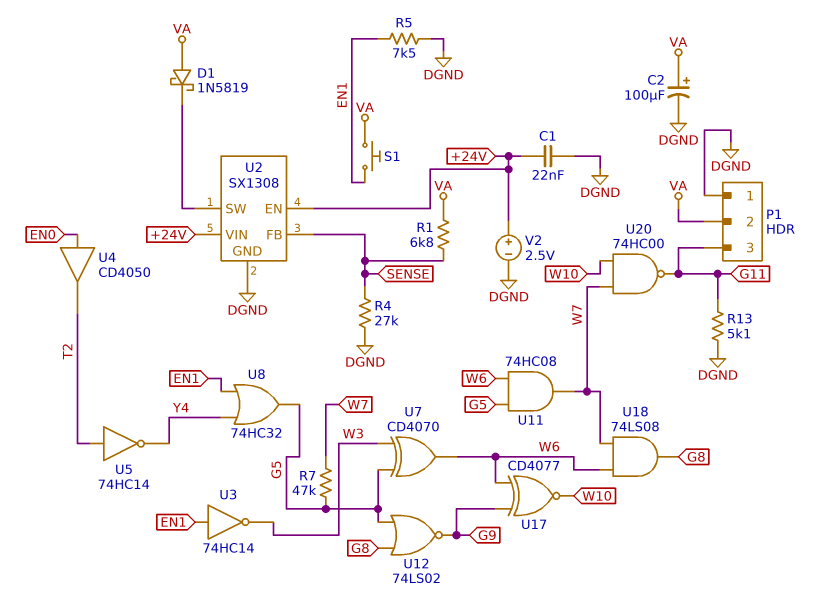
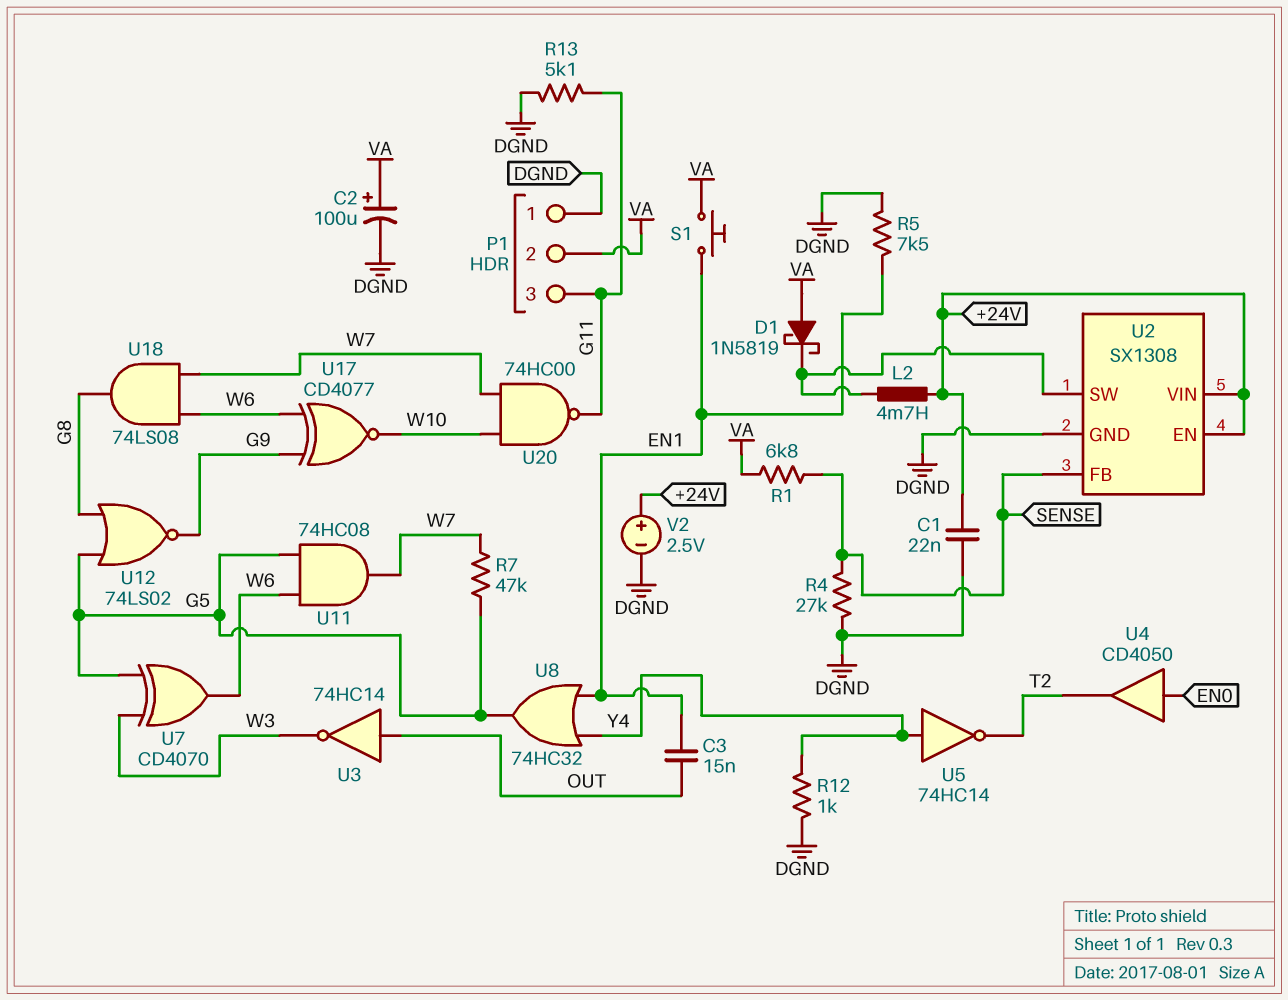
C3: none -> 15nF (EN1, OUT)
L2: none -> 4.7mH (+24V, U2/SW)
R12: none -> 1k (DGND, Y4)
U3: NOT 74HC14 (in EN1, out W3) -> NOT 74HC14 (in OUT, out W3)
U5: NOT 74HC14 (in T2, out Y4) -> NOT 74HC14 (in Y4, out T2)

